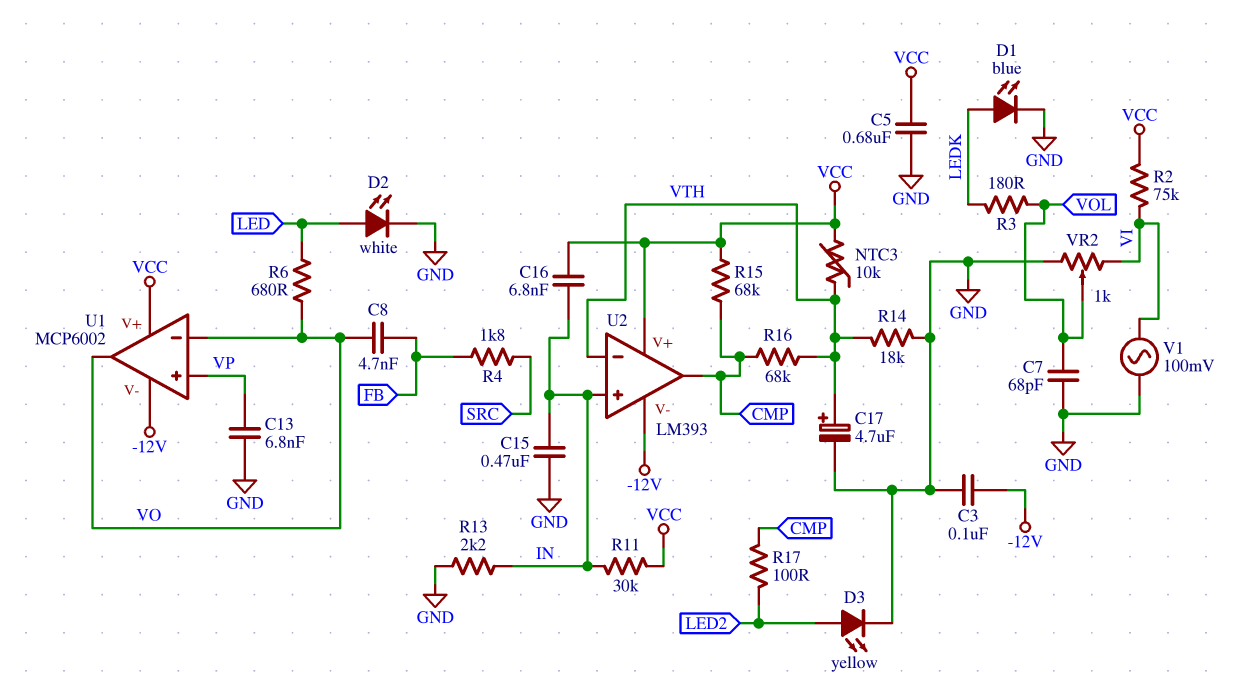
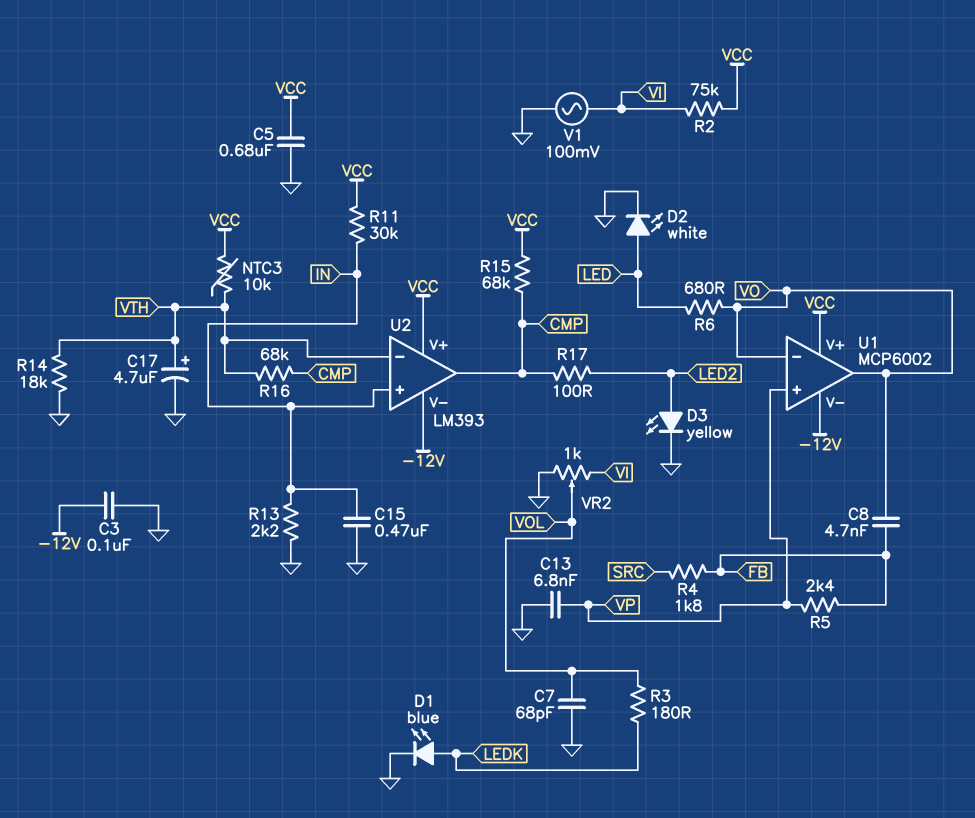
C16: 6.8nF (IN, VCC) -> none
R5: none -> 2.4k (FB, VP)

